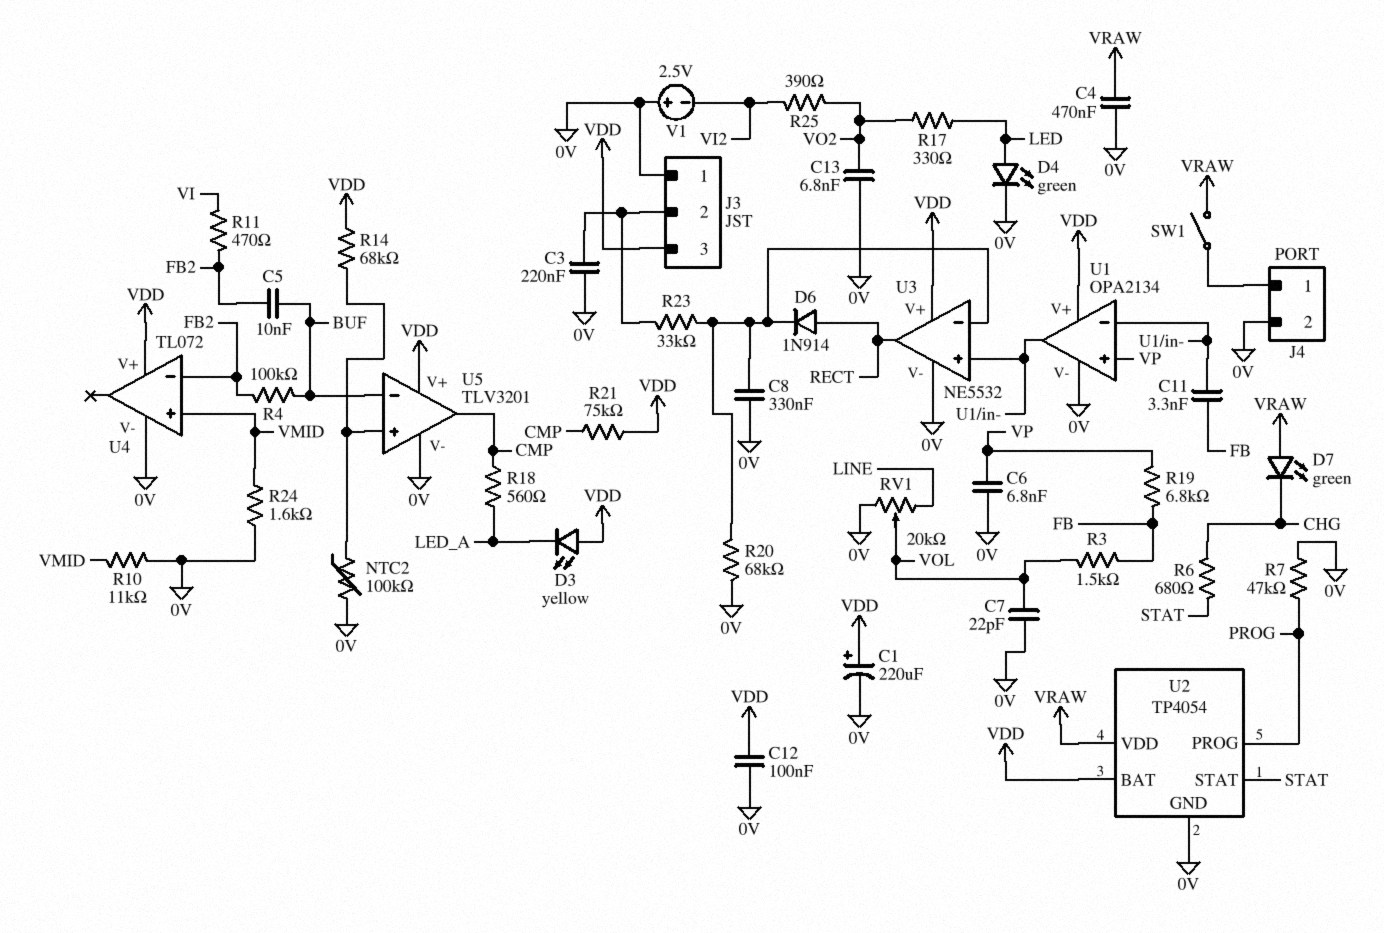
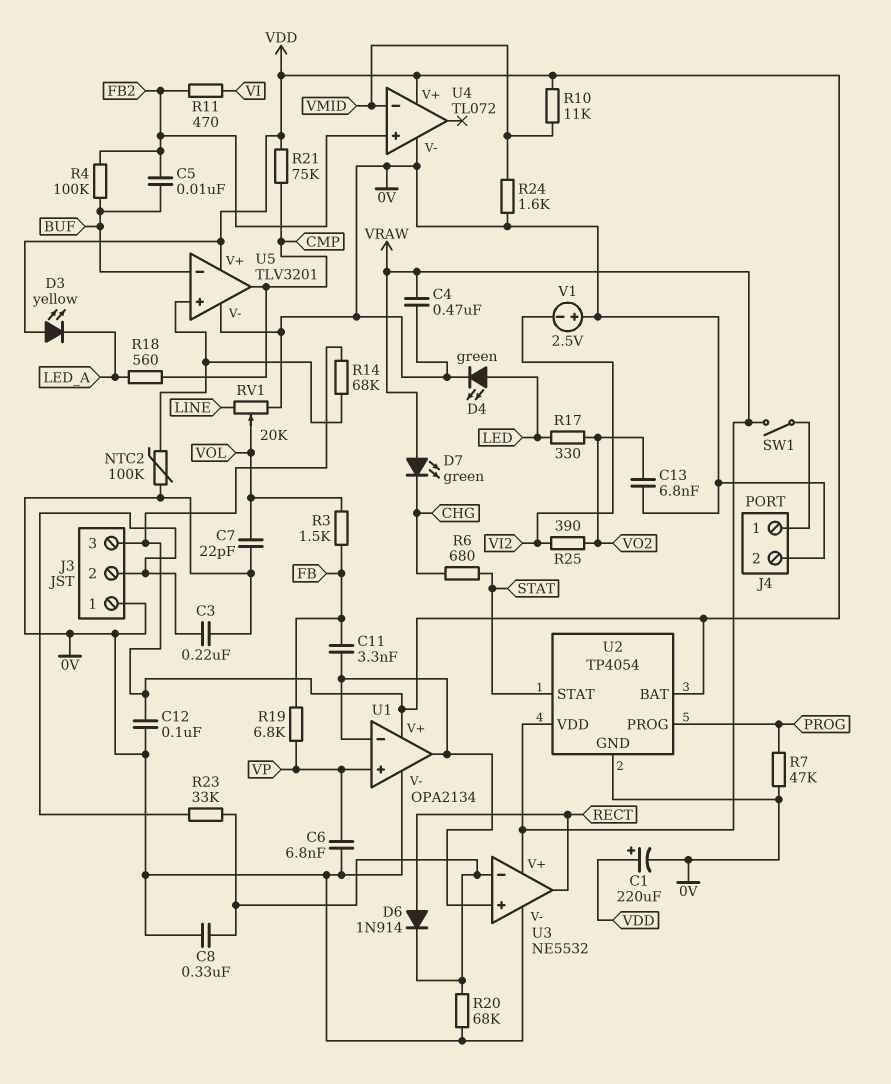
R10: 11k (0V, VMID) -> 11k (VDD, VMID)
U3 pin V+: VDD -> VRAW
U4 pin in+: VMID -> FB2
U4 pin in-: FB2 -> VMID

